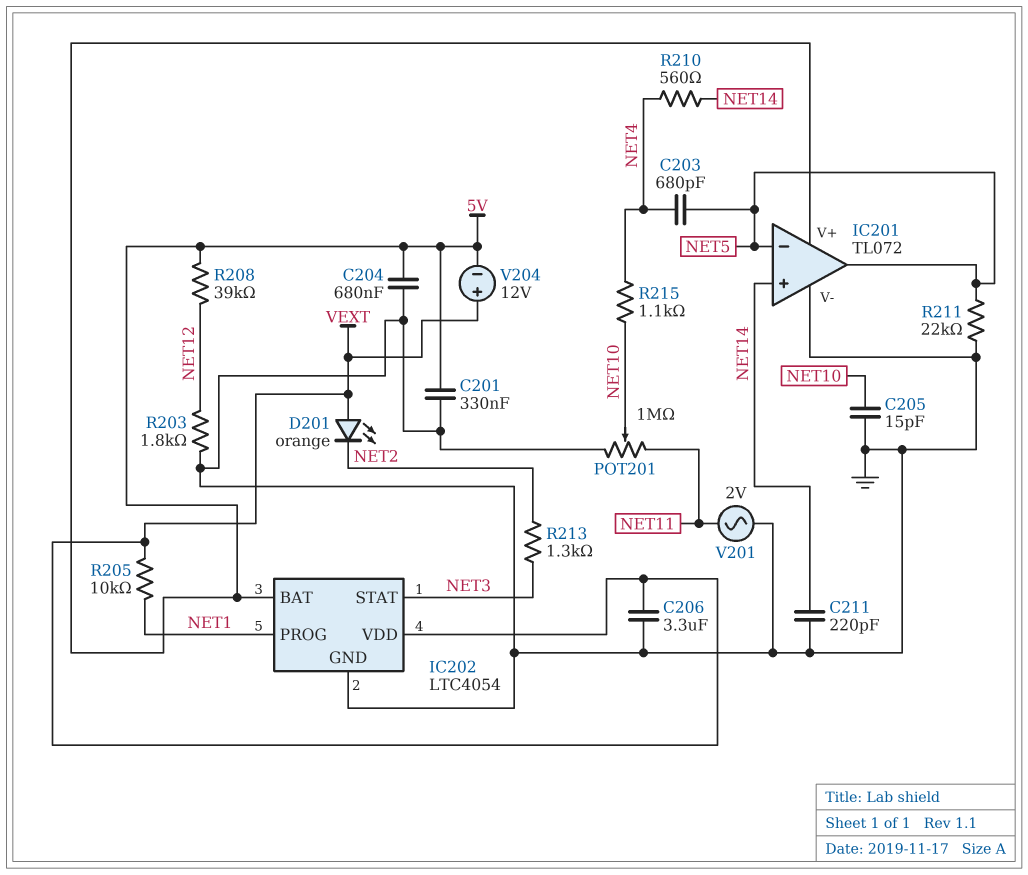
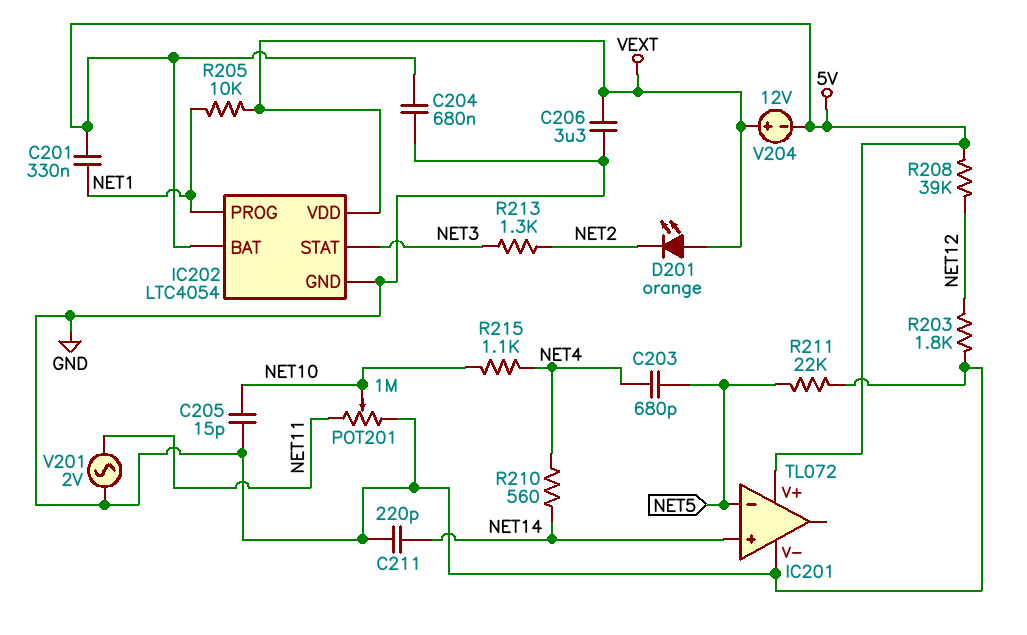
C201: 330nF (5V, GND) -> 330nF (5V, NET1)
IC201 pin out: NET5 -> none

